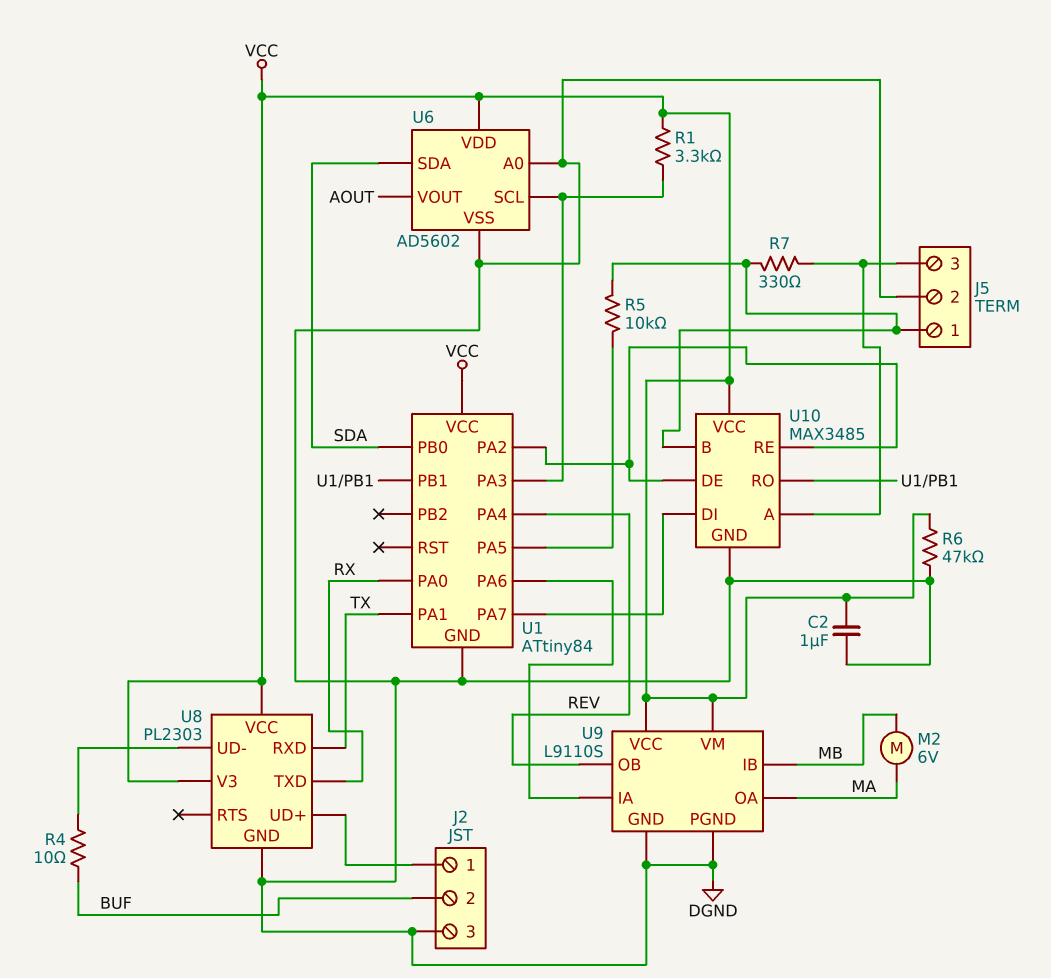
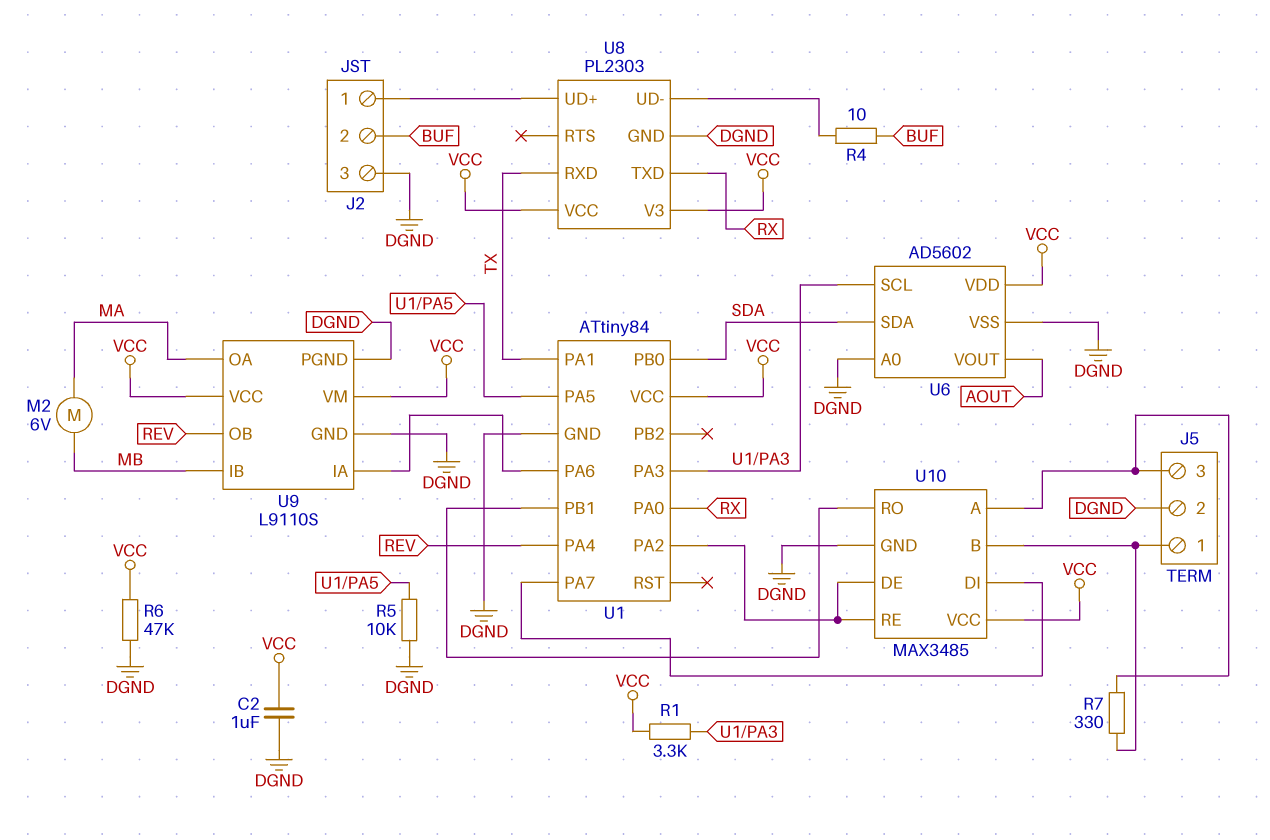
R5: 10k (J5/1, U1/PA5) -> 10k (DGND, U1/PA5)

